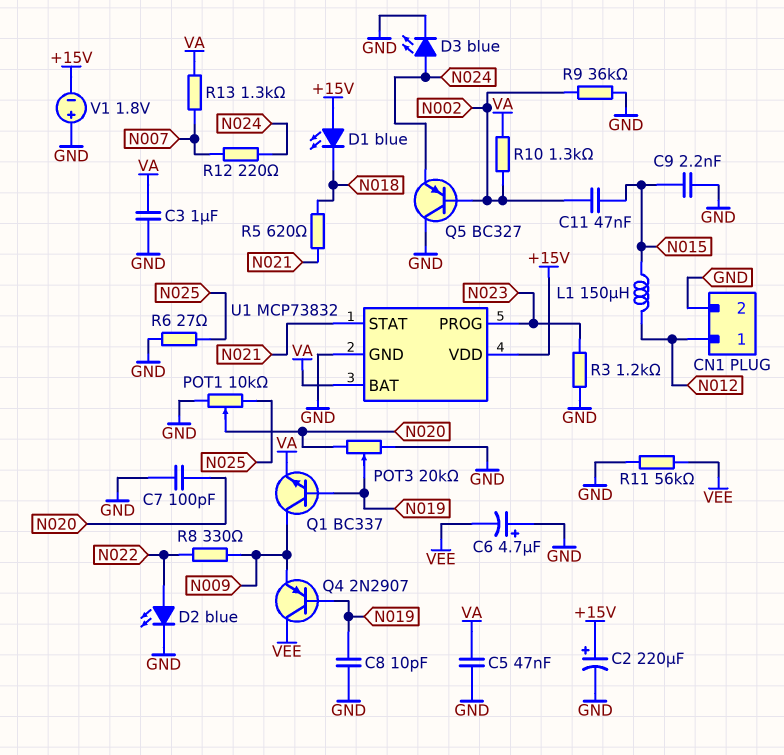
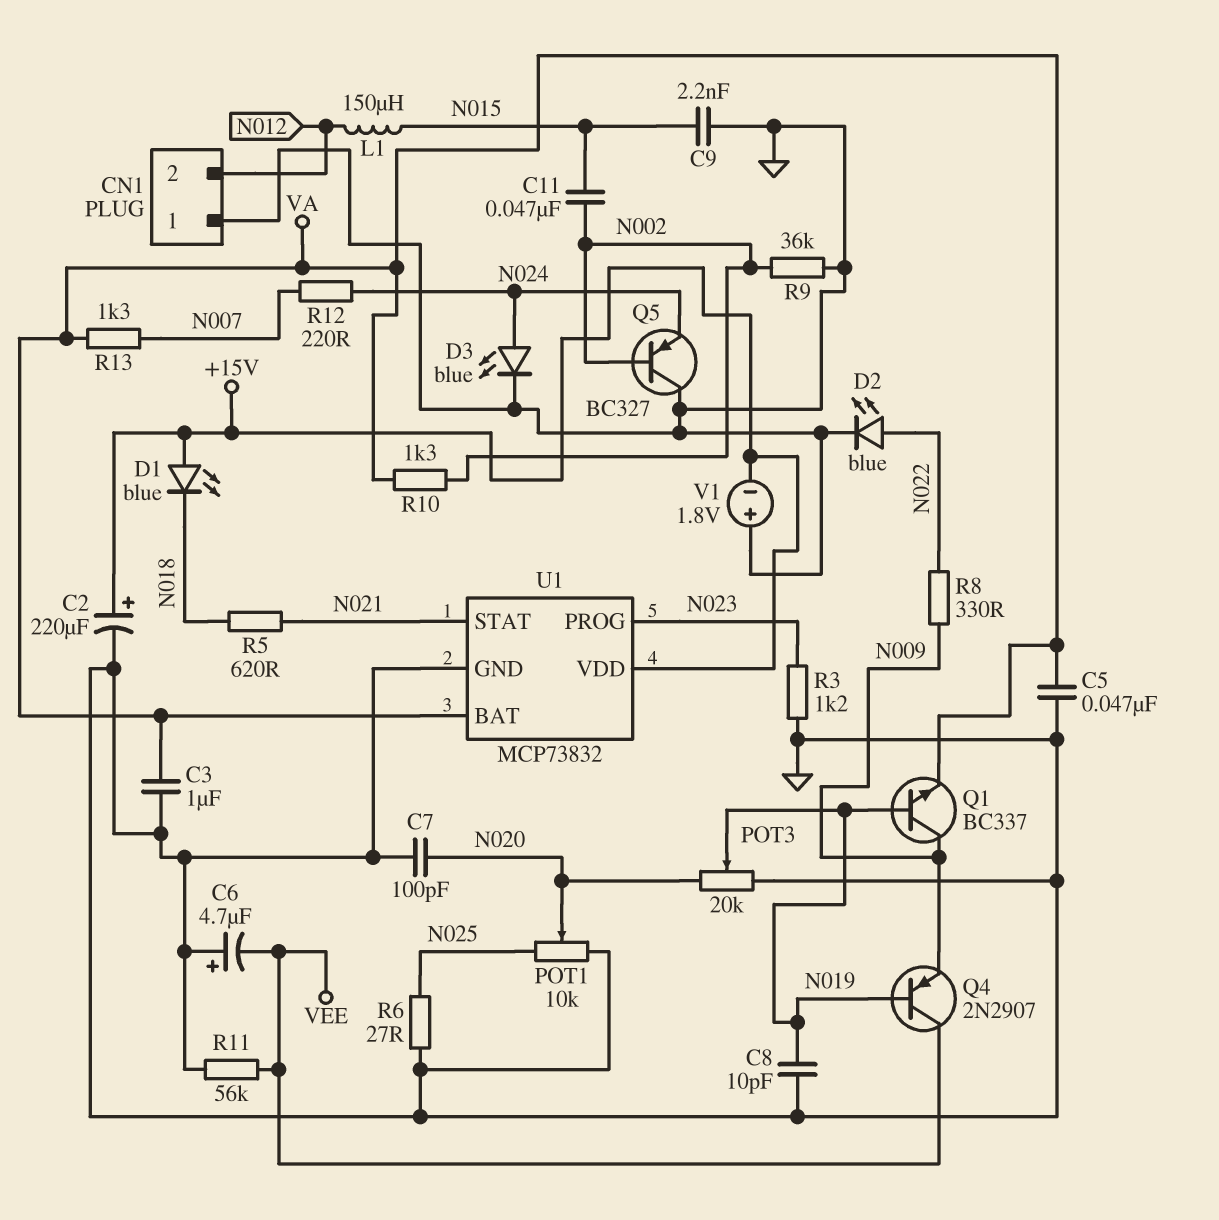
CN1 pin 1: N012 -> GND
CN1 pin 2: GND -> N012

